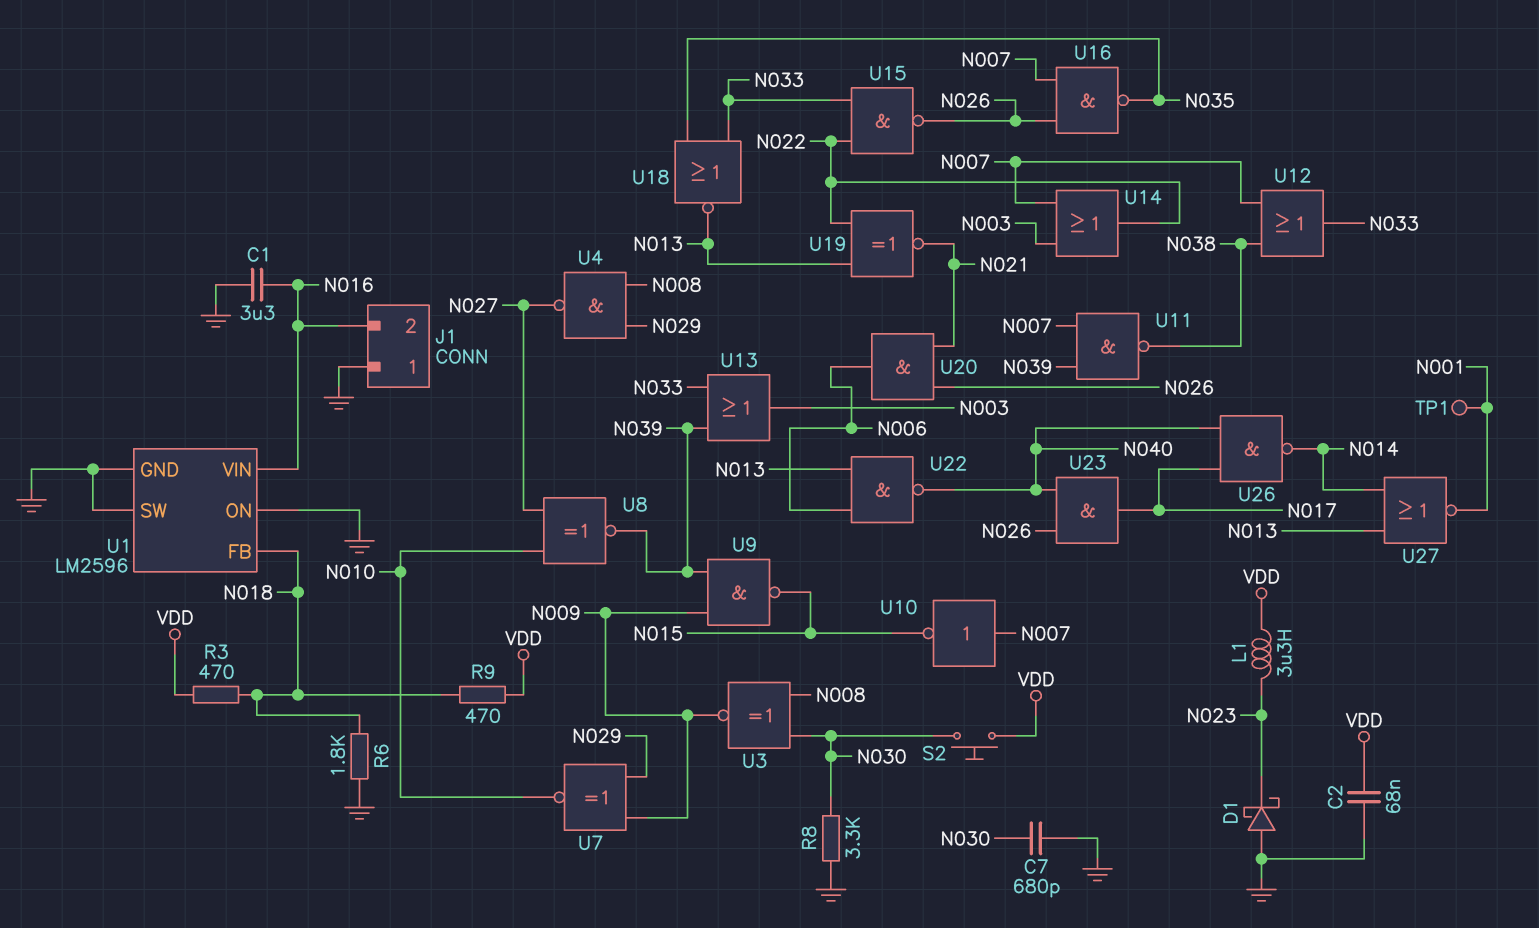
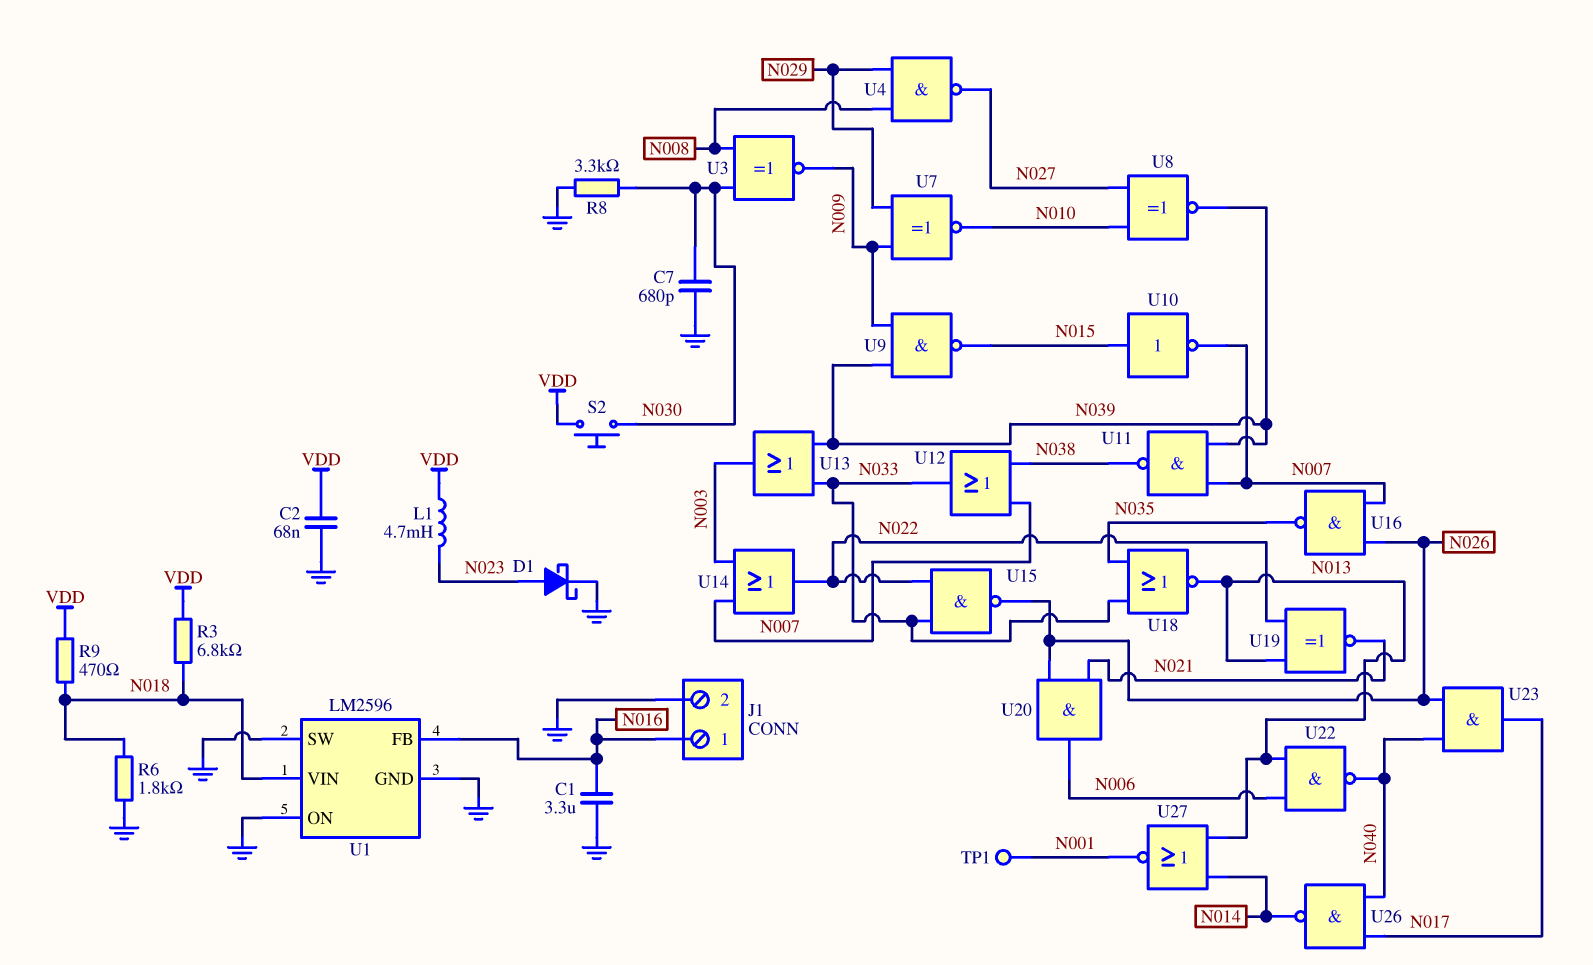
D1: schottky (A GND, K N023) -> schottky (A N023, K GND)
J1 pin 1: GND -> N016
J1 pin 2: N016 -> GND
L1: 3.3uH (N023, VDD) -> 4.7mH (N023, VDD)
R3: 470 (N018, VDD) -> 6.8k (N018, VDD)
U1 pin FB: N018 -> N016
U1 pin VIN: N016 -> N018
U10: NOT (in N007, out N015) -> NOT (in N015, out N007)

